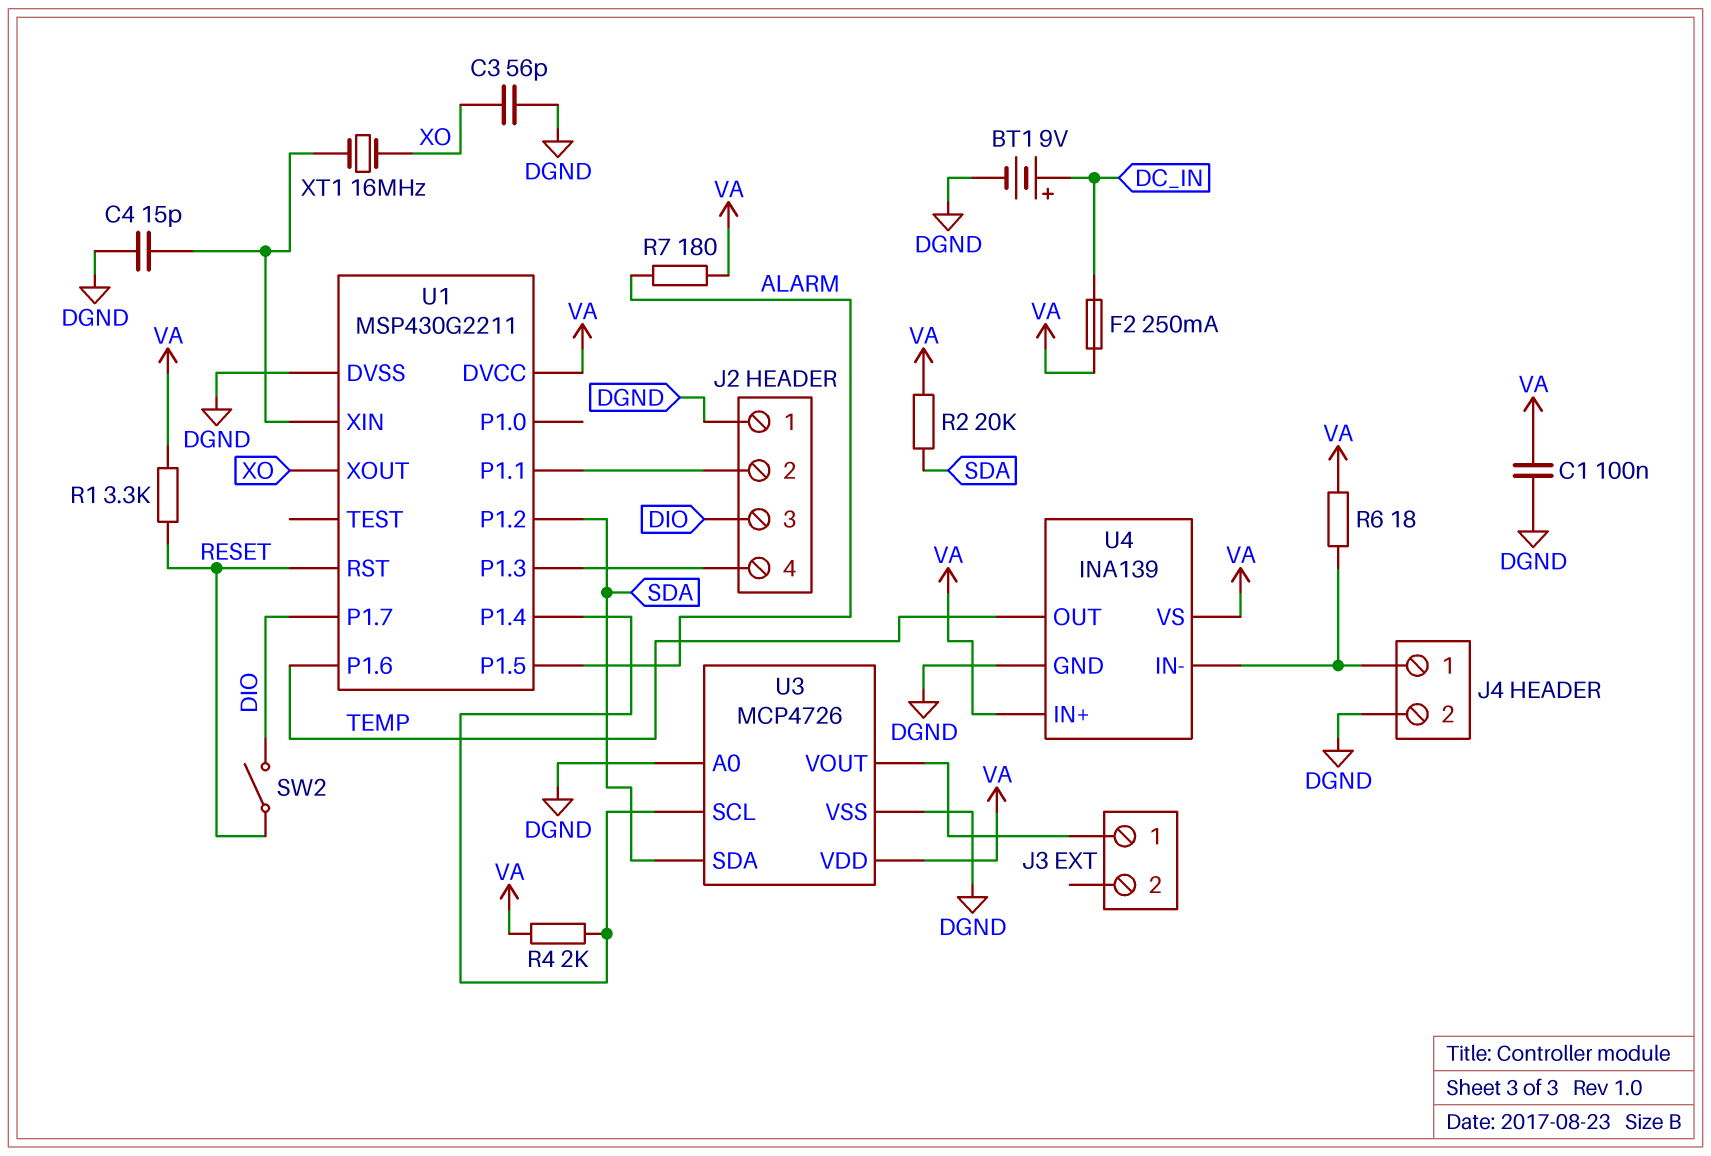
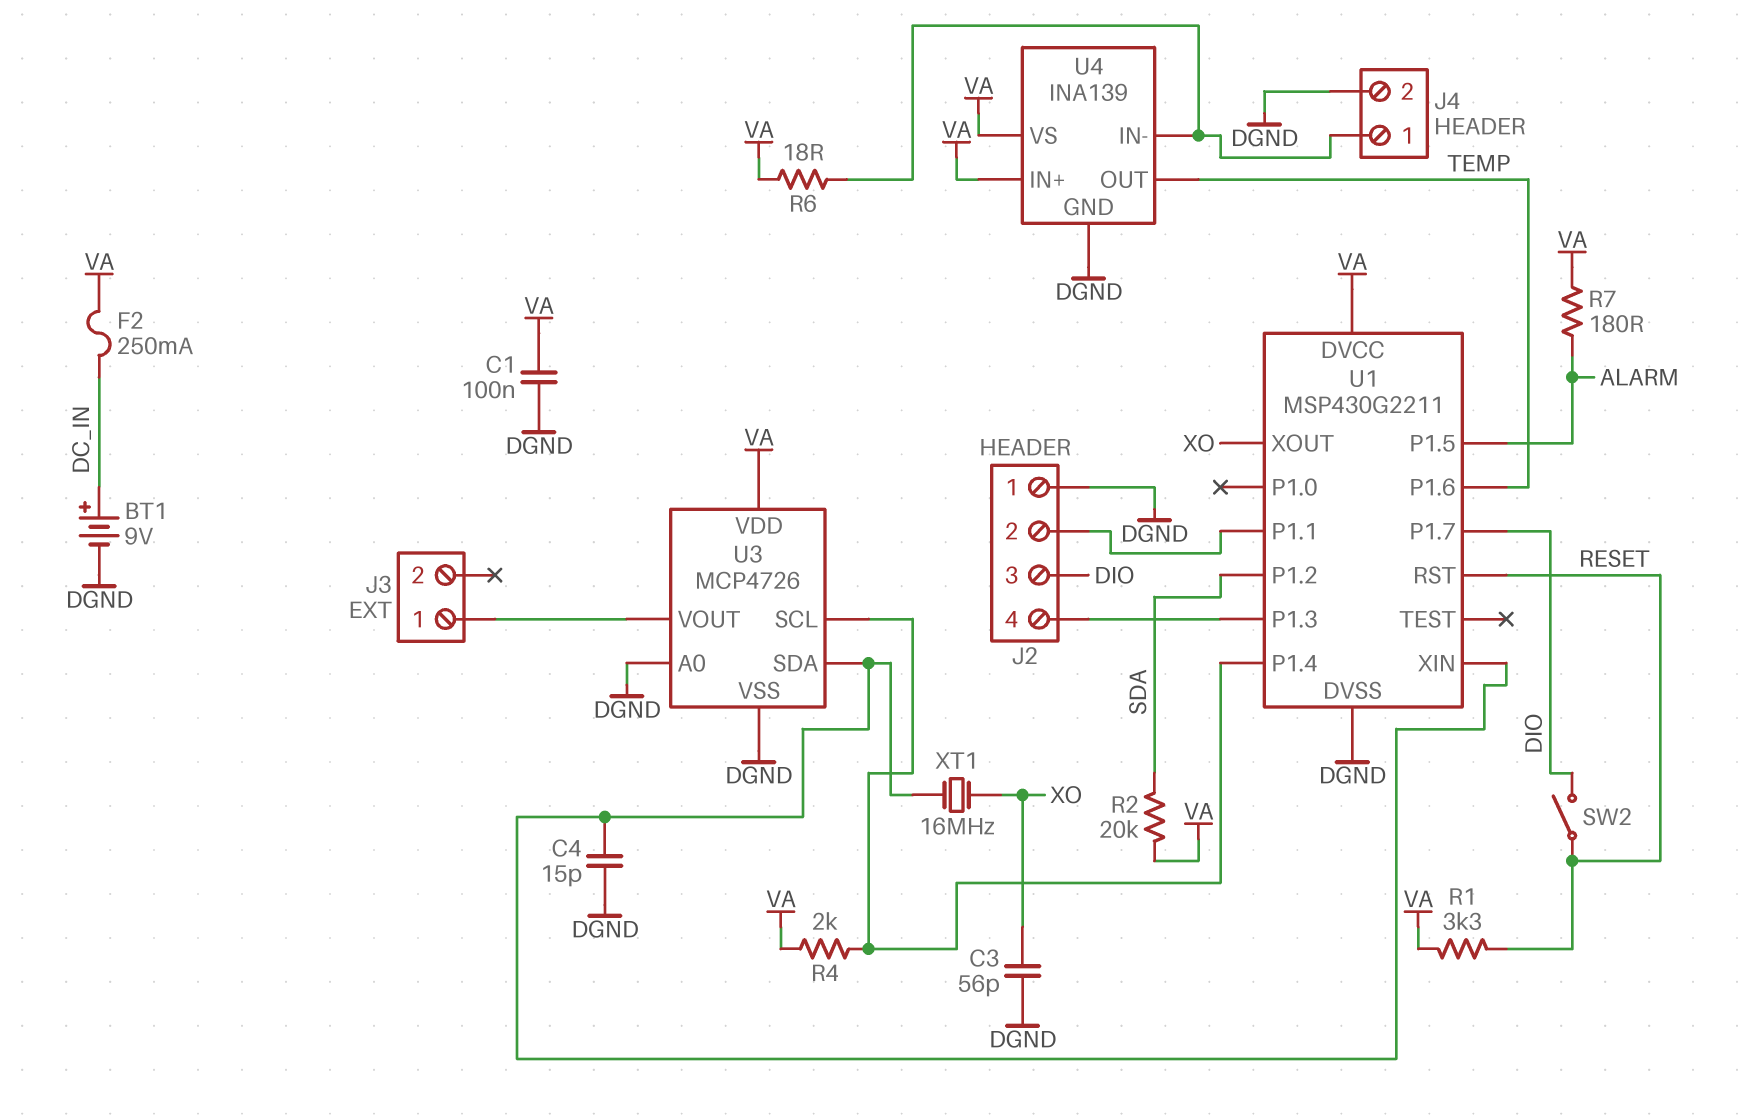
U3 pin SDA: SDA -> U1/XIN

